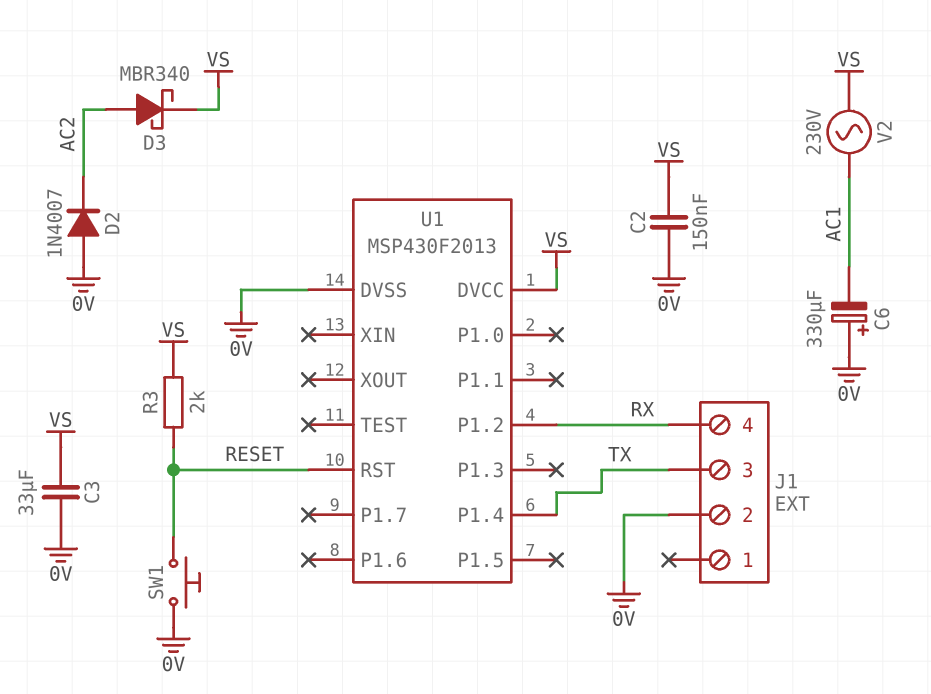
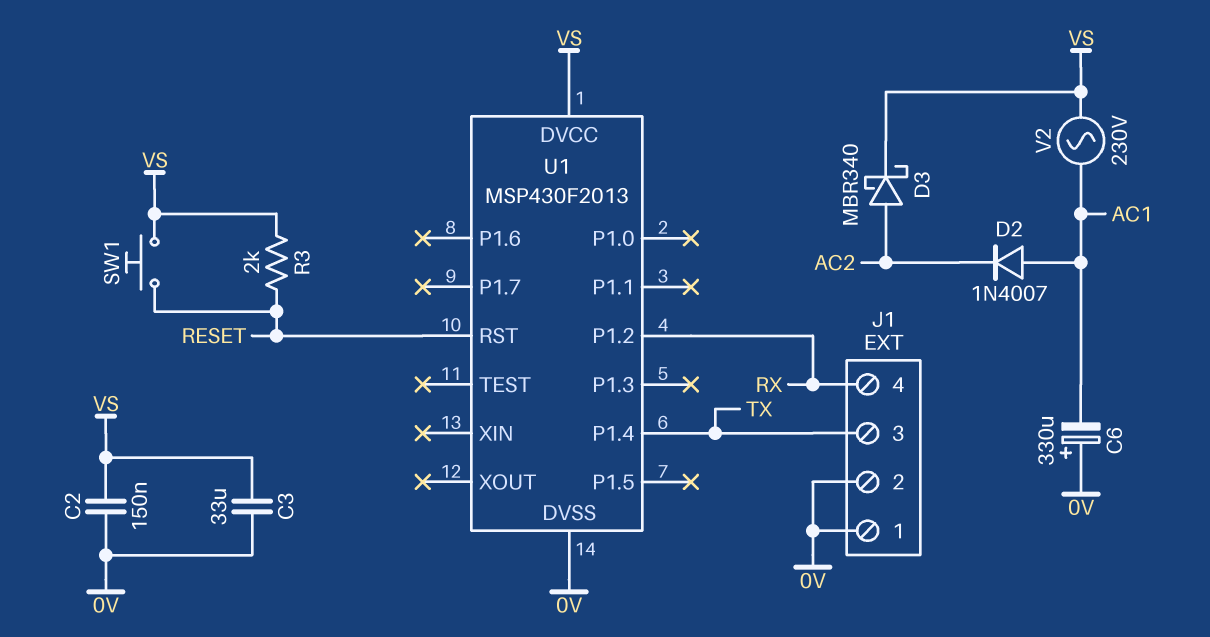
D2: diode 1N4007 (A 0V, K AC2) -> diode 1N4007 (A AC1, K AC2)
J1 pin 1: none -> 0V
SW1: button (0V, RESET) -> button (RESET, VS)

